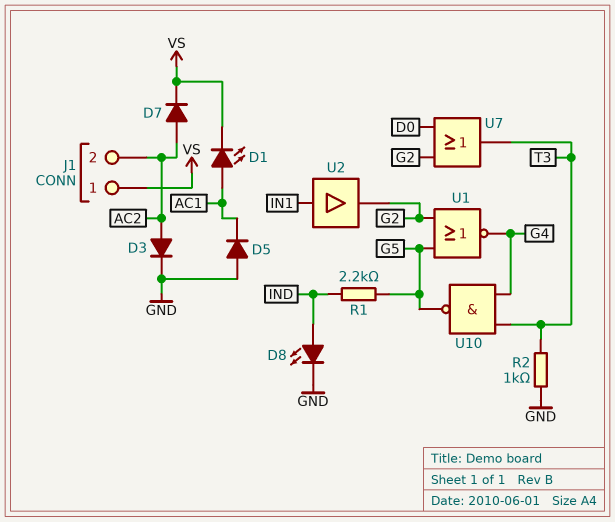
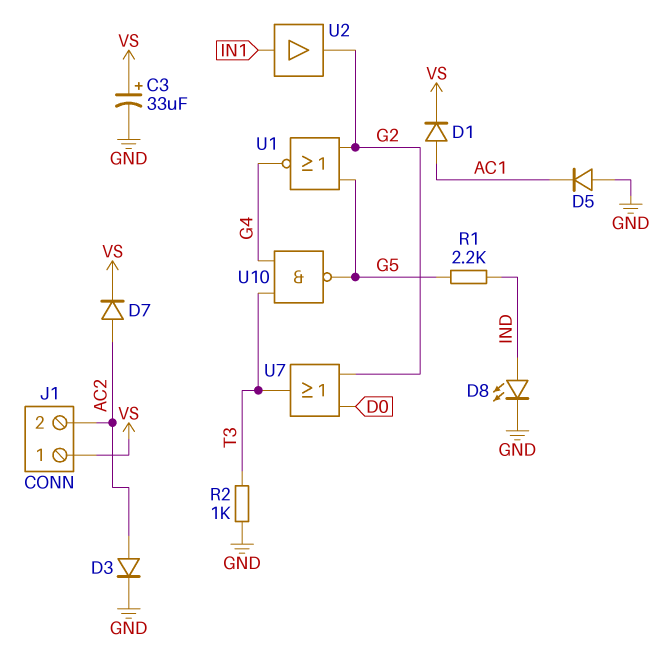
C3: none -> 33uF (plus VS, minus GND)
D1: LED (A AC1, K VS) -> diode (A AC1, K VS)

